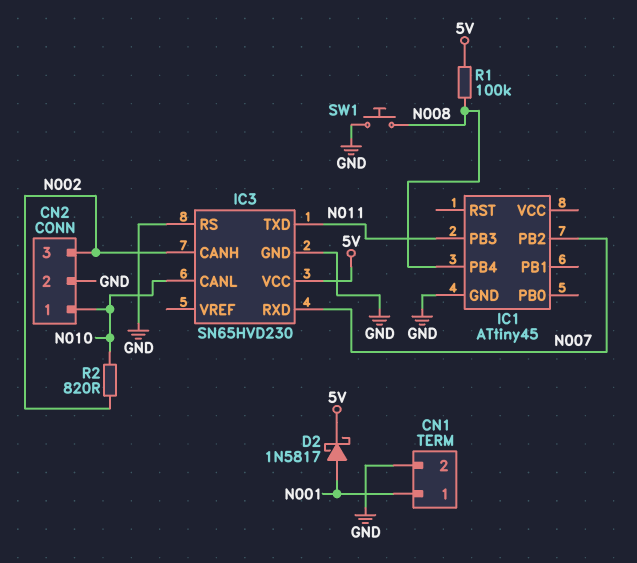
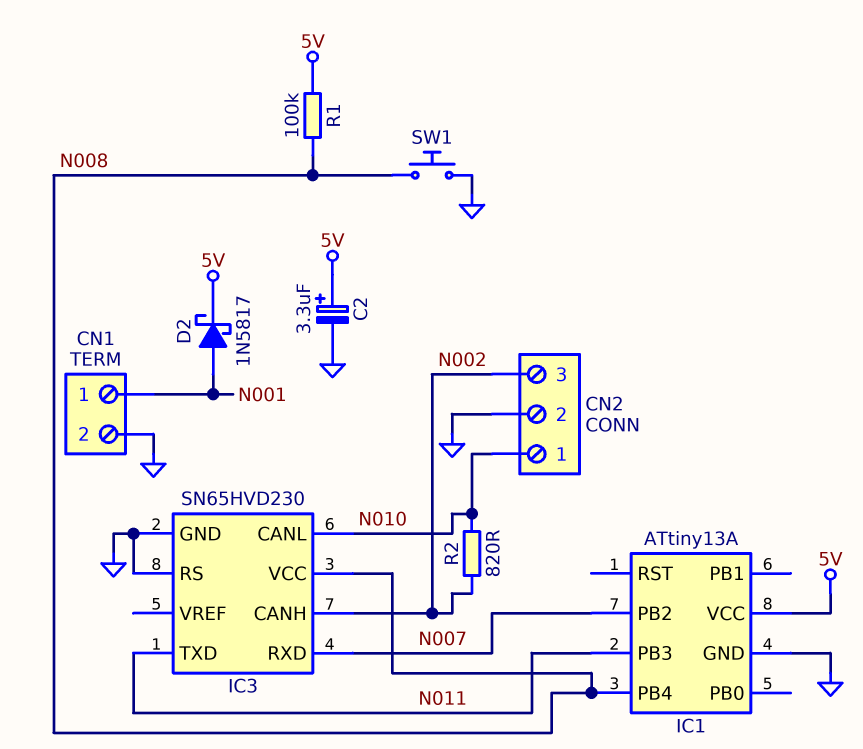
C2: none -> 3.3uF (plus 5V, minus GND)
IC1: ATtiny45 -> ATtiny13A
IC1 pin VCC: none -> 5V
IC3 pin VCC: 5V -> N008

